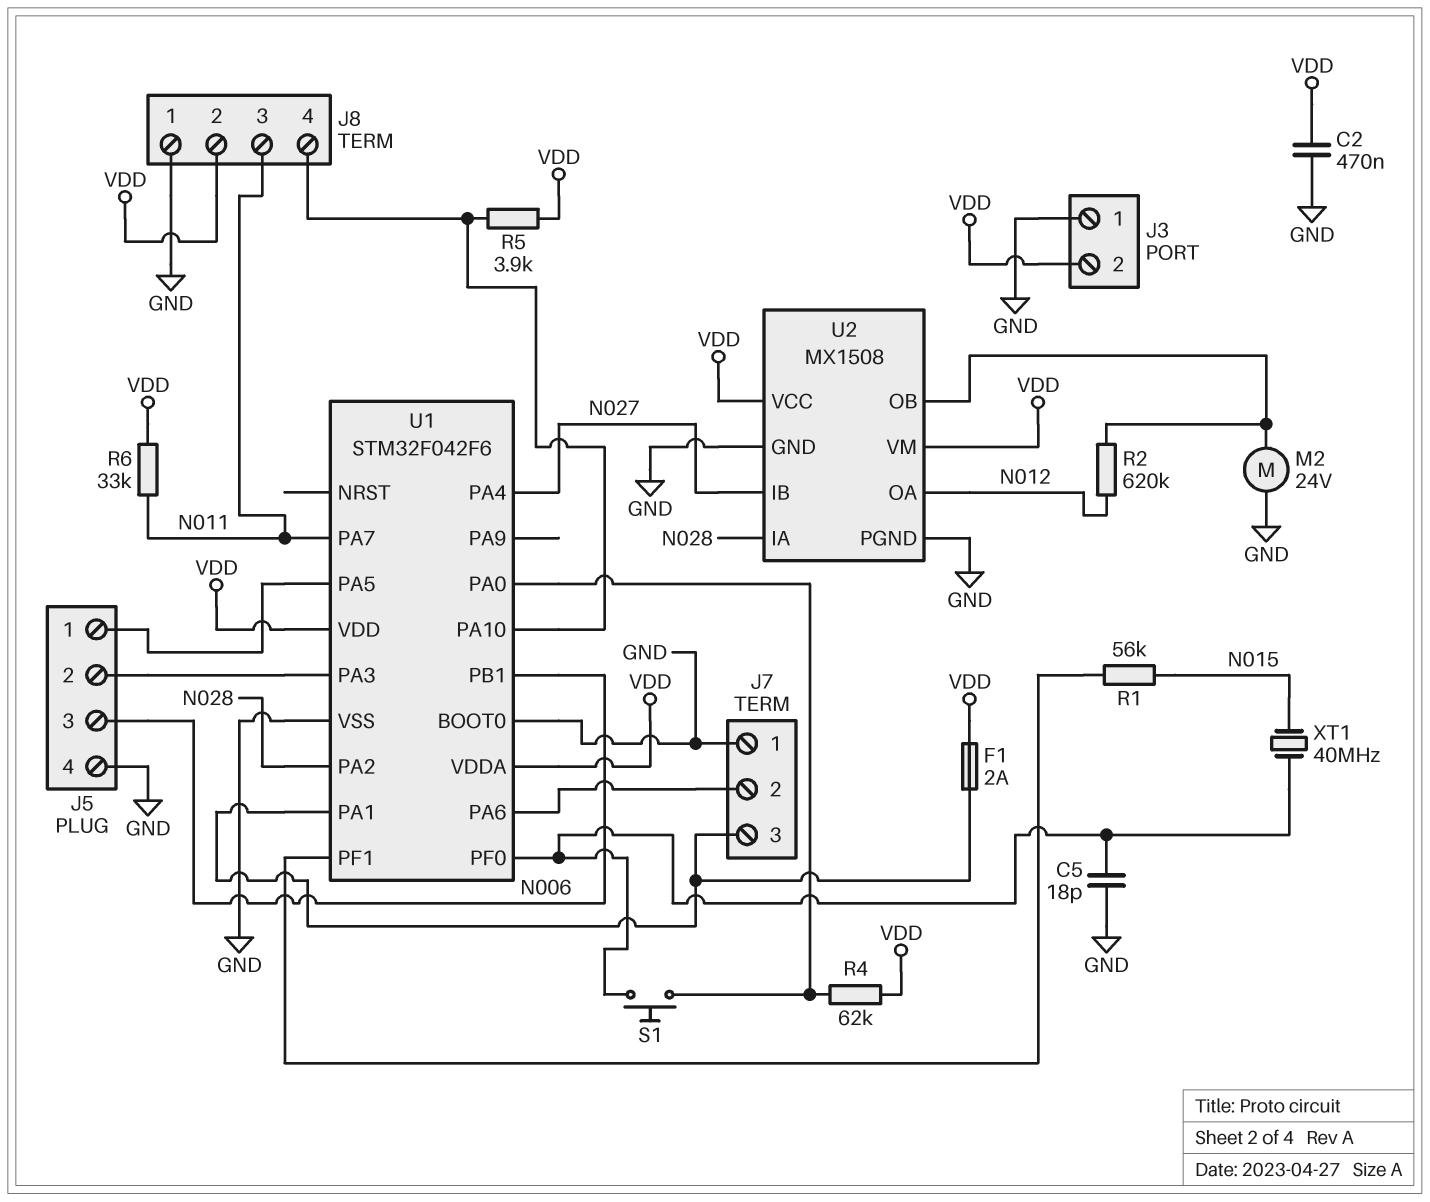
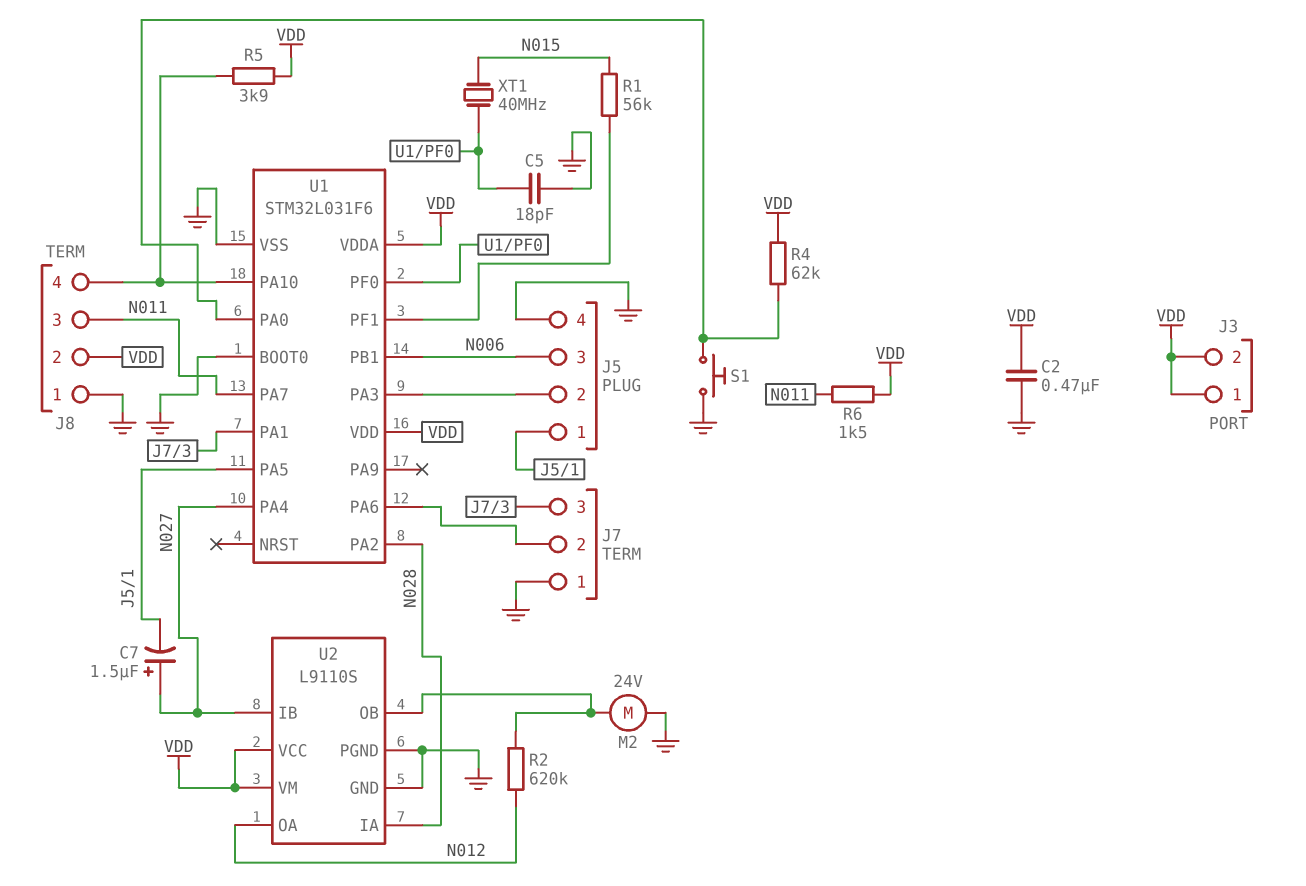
C7: none -> 1.5uF (plus N027, minus J5/1)
F1: 2A (J7/3, VDD) -> none
J3 pin 1: GND -> VDD
R6: 33k (N011, VDD) -> 1.5k (N011, VDD)
S1: button (U1/PA0, U1/PF0) -> button (GND, U1/PA0)
U1: STM32F042F6 -> STM32L031F6
U2: MX1508 -> L9110S

